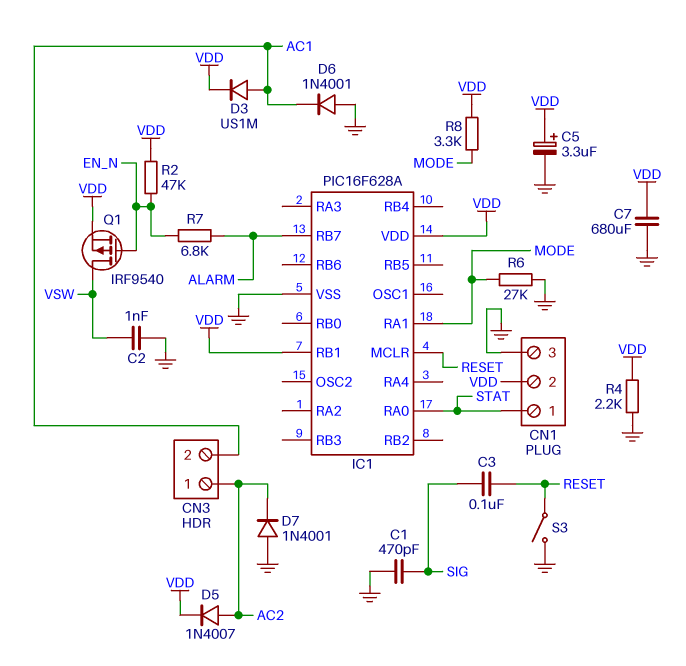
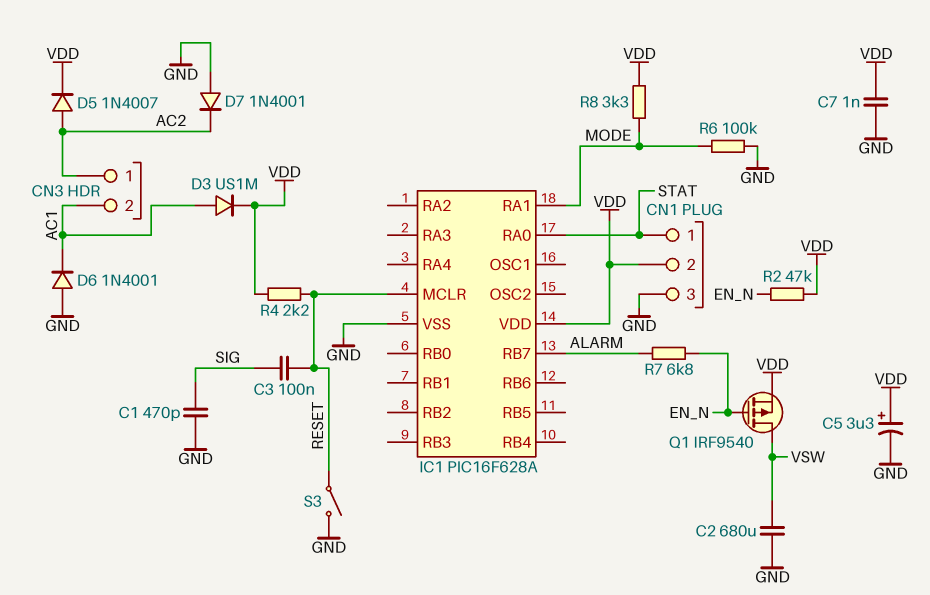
C2: 1nF (GND, VSW) -> 680uF (GND, VSW)
C7: 680uF (GND, VDD) -> 1nF (GND, VDD)
IC1 pin RB1: VDD -> none
R4: 2.2k (GND, VDD) -> 2.2k (RESET, VDD)
R6: 27k (GND, MODE) -> 100k (GND, MODE)

